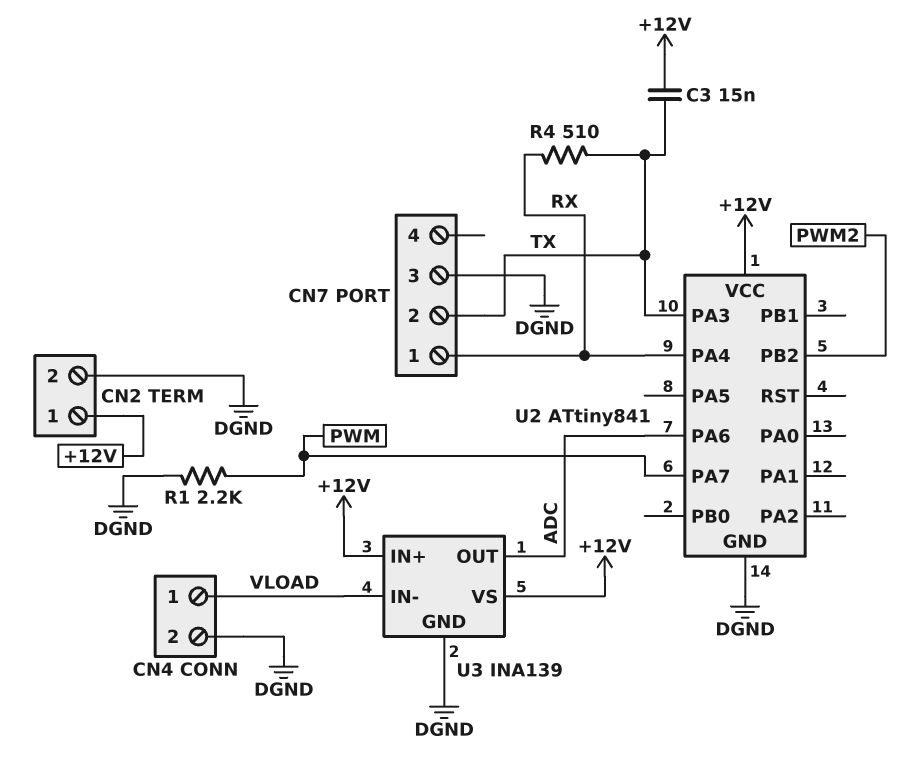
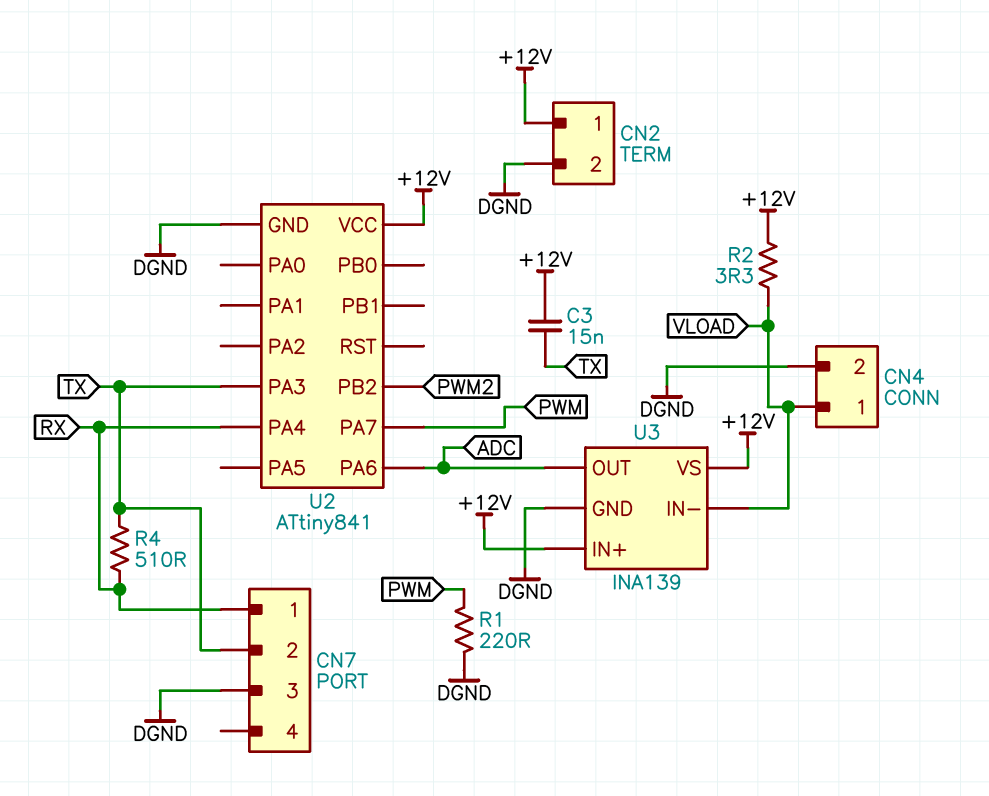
R1: 2.2k (DGND, PWM) -> 220 (DGND, PWM)
R2: none -> 3.3 (+12V, VLOAD)

